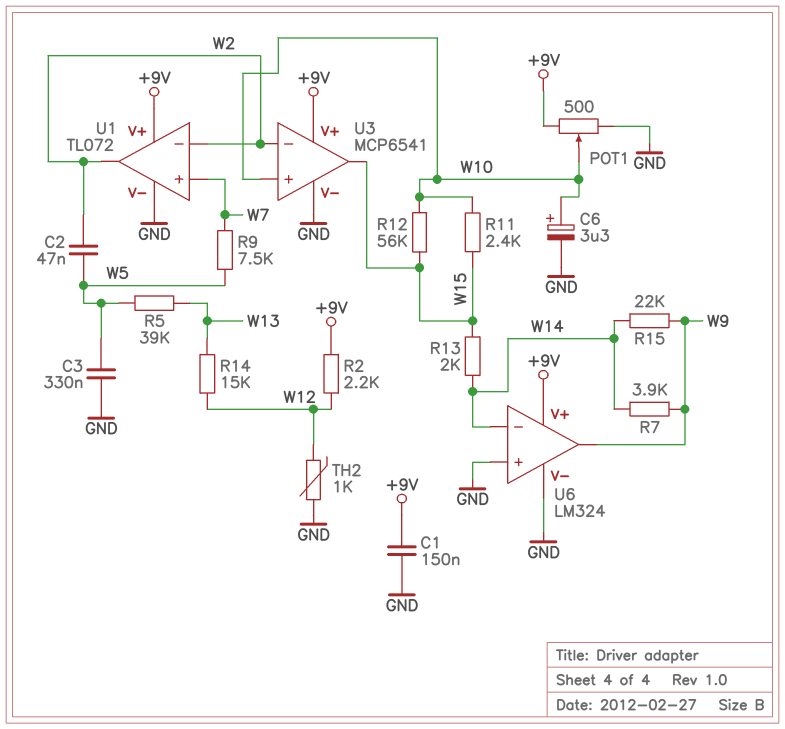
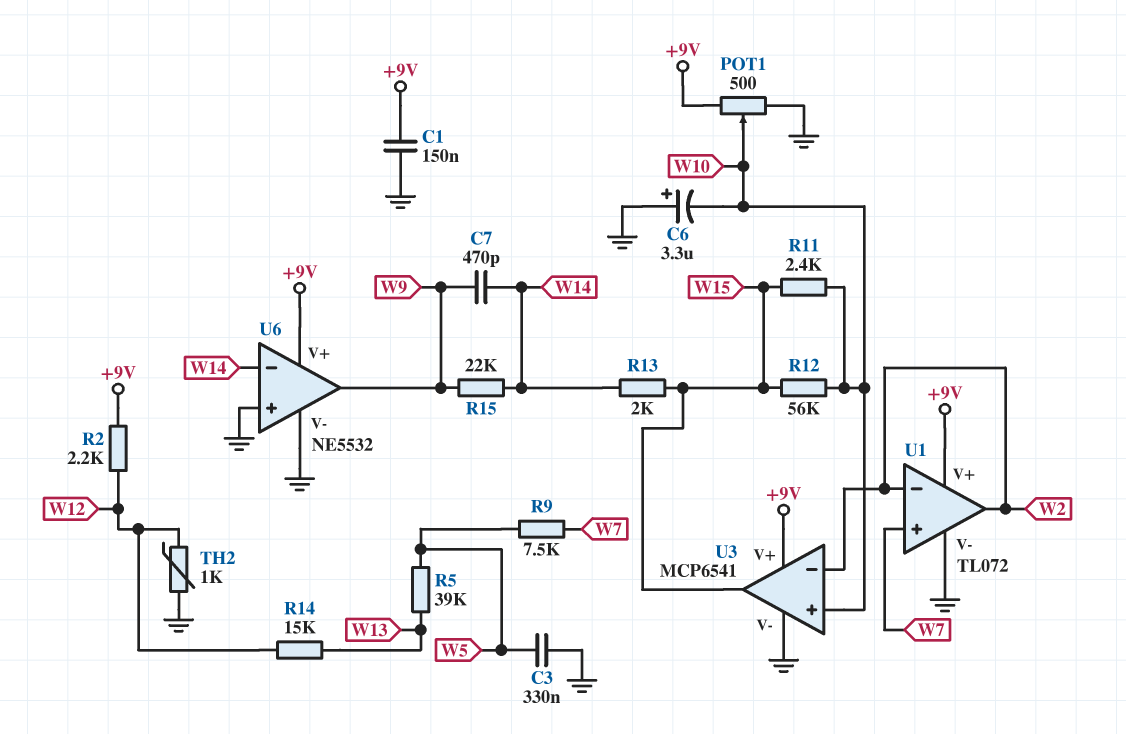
C2: 47nF (W2, W5) -> none
C6: 3.3uF (plus W10, minus GND) -> 3.3uF (plus GND, minus W10)
C7: none -> 470pF (W9, W14)
R7: 3.9k (W9, W14) -> none
U6: LM324 -> NE5532

